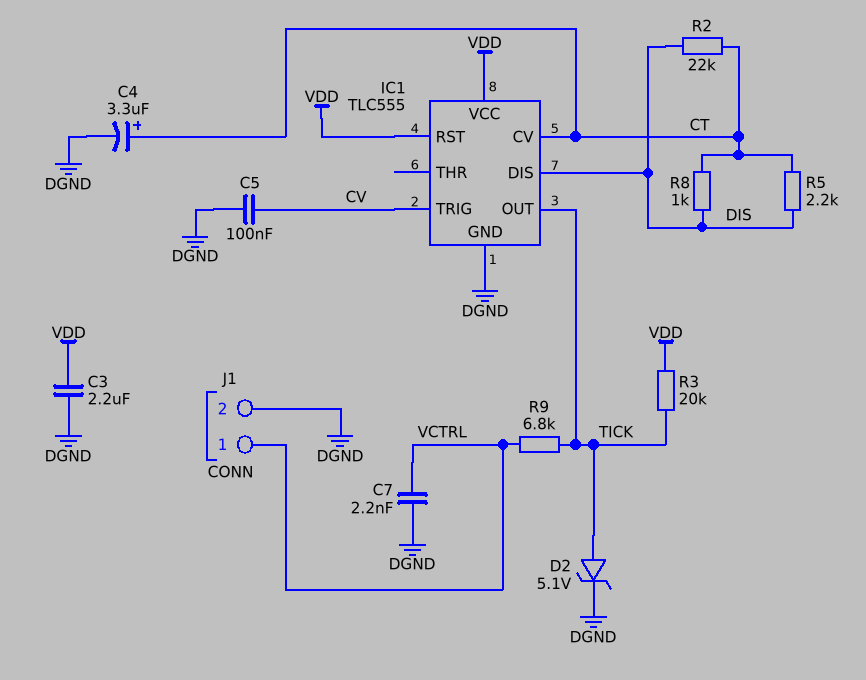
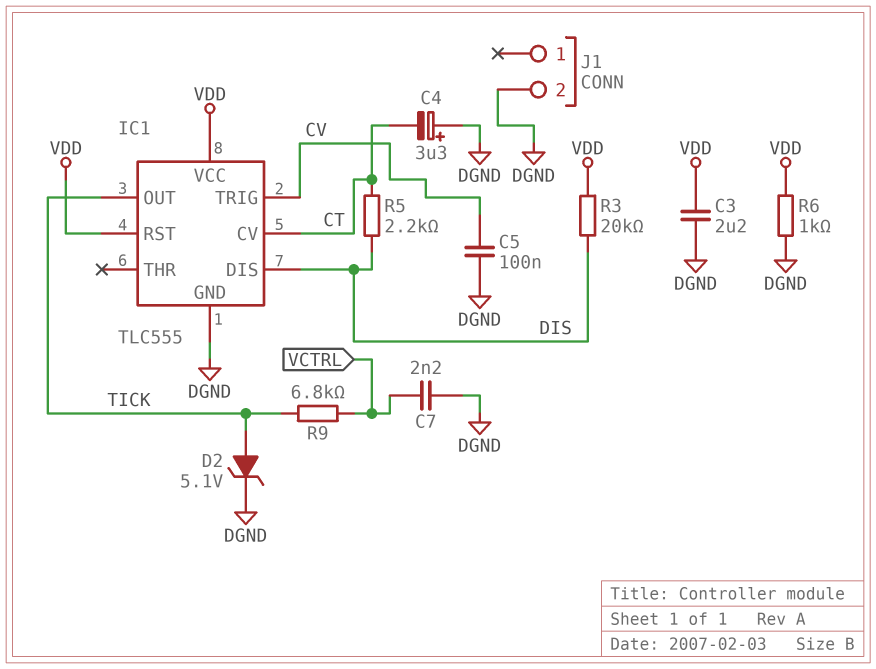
C4: 3.3uF (plus CT, minus DGND) -> 3.3uF (plus DGND, minus CT)
J1 pin 1: VCTRL -> none
R2: 22k (CT, DIS) -> none
R3: 20k (TICK, VDD) -> 20k (DIS, VDD)
R6: none -> 1k (DGND, VDD)
R8: 1k (CT, DIS) -> none

